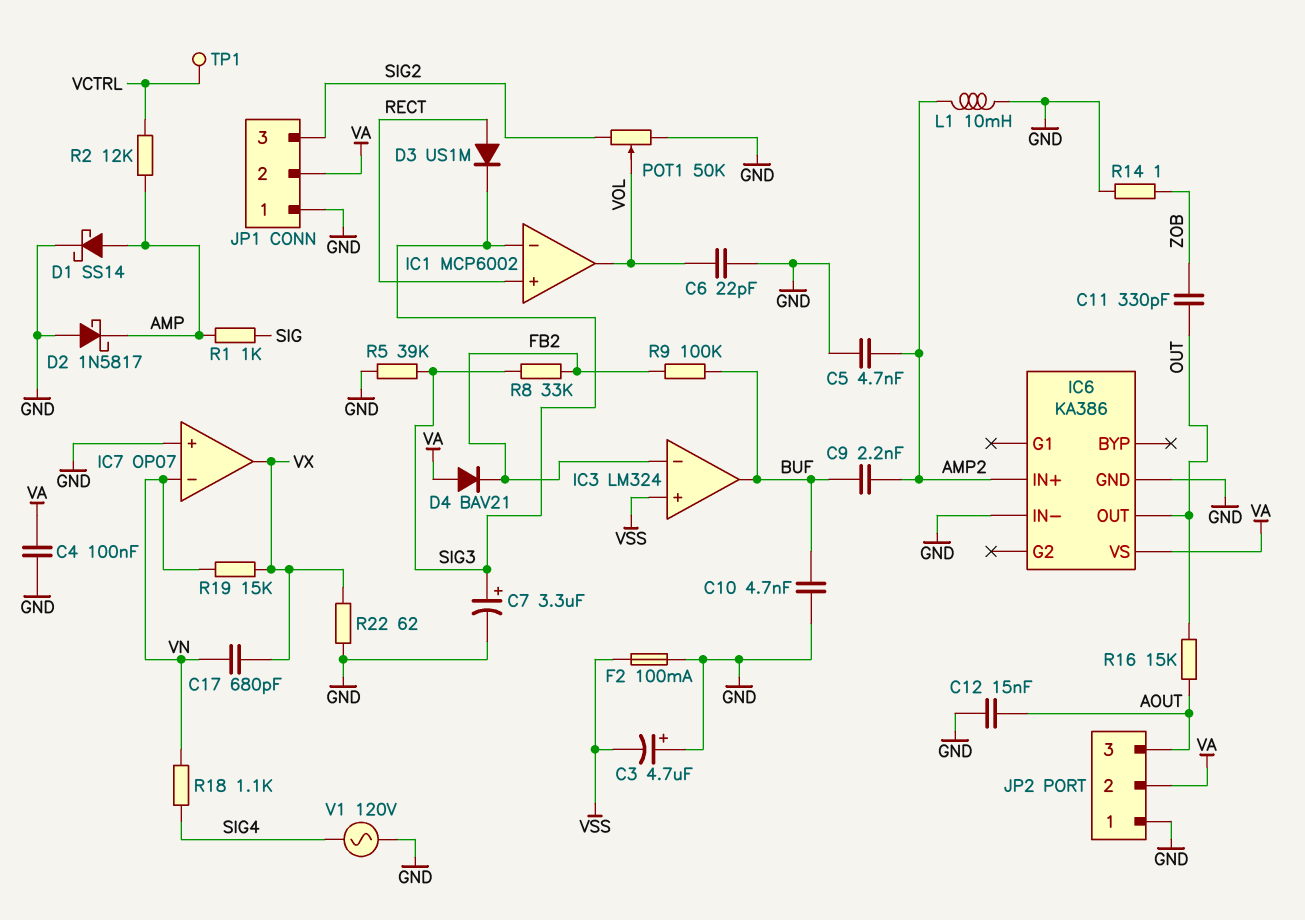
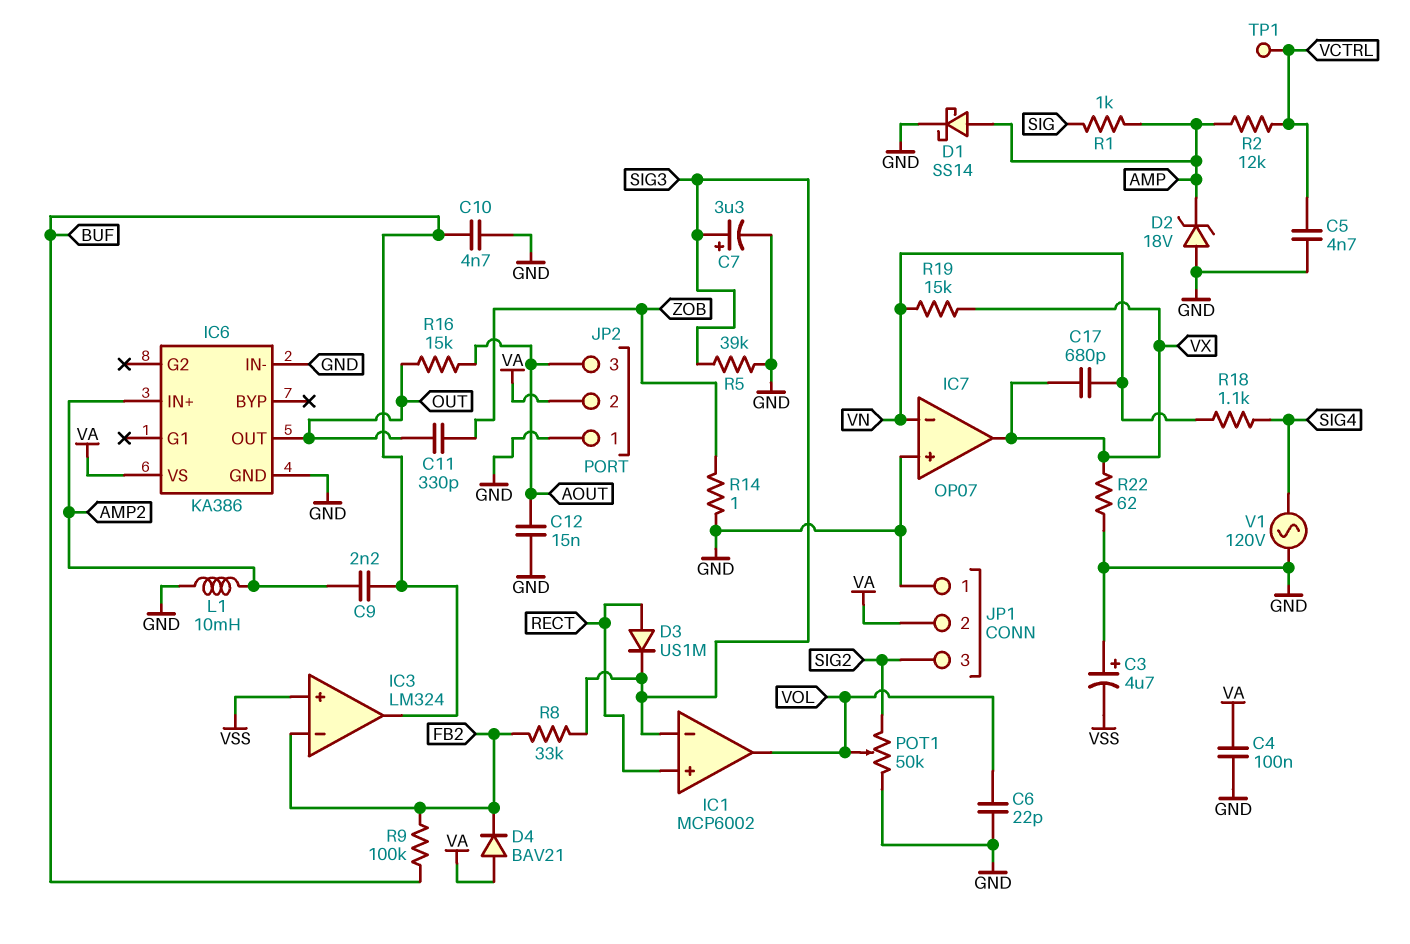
C5: 4.7nF (AMP2, GND) -> 4.7nF (GND, VCTRL)
D2: schottky 1N5817 (A GND, K AMP) -> zener 18V (A GND, K AMP)
F2: 100mA (GND, VSS) -> none

